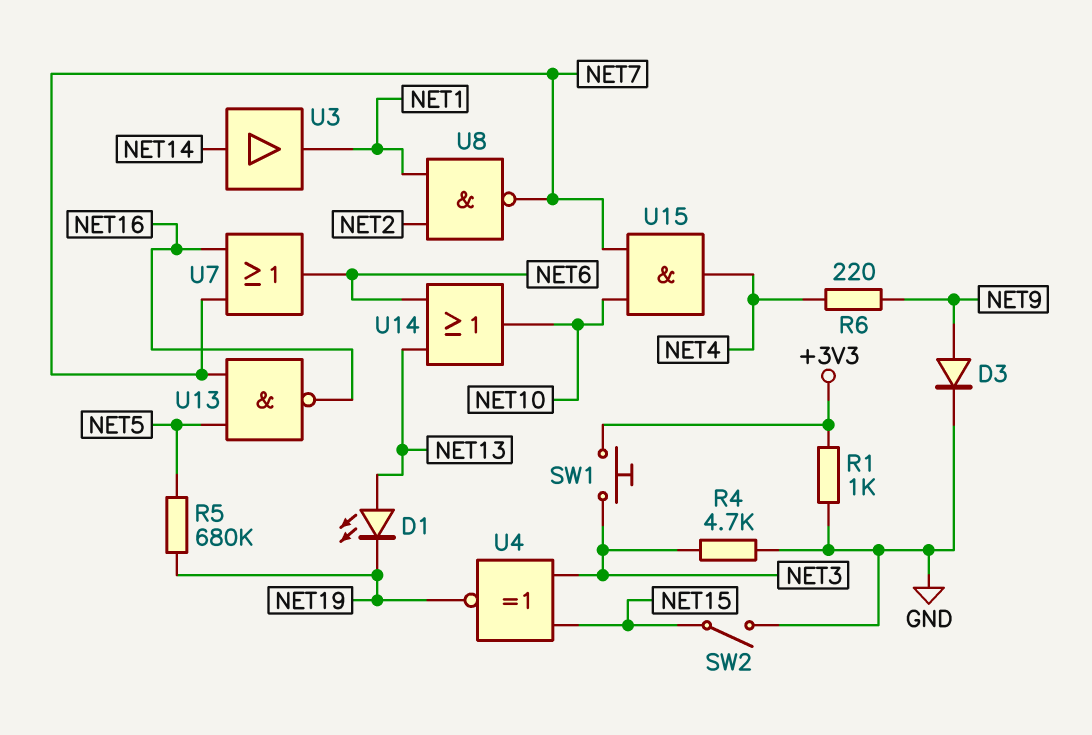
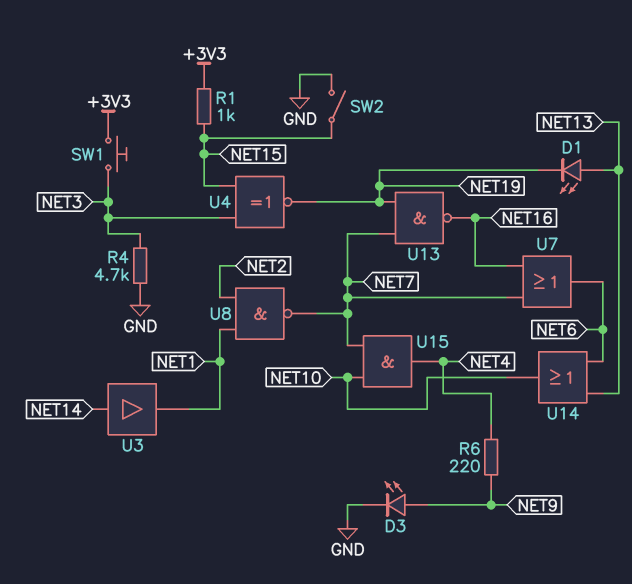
D3: diode (A NET9, K GND) -> LED (A NET9, K GND)
R1: 1k (+3V3, GND) -> 1k (+3V3, NET15)
R5: 680k (NET5, NET19) -> none
U13: NAND (in NET5, in NET7, out NET16) -> NAND (in NET7, in NET19, out NET16)

